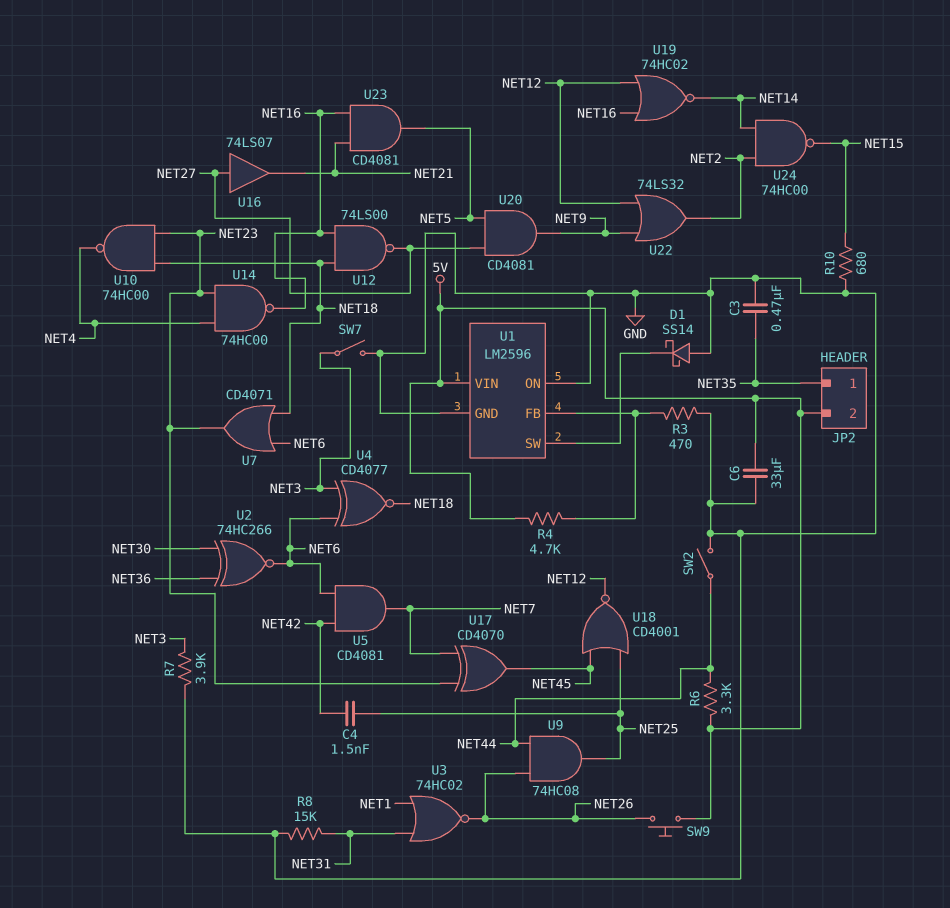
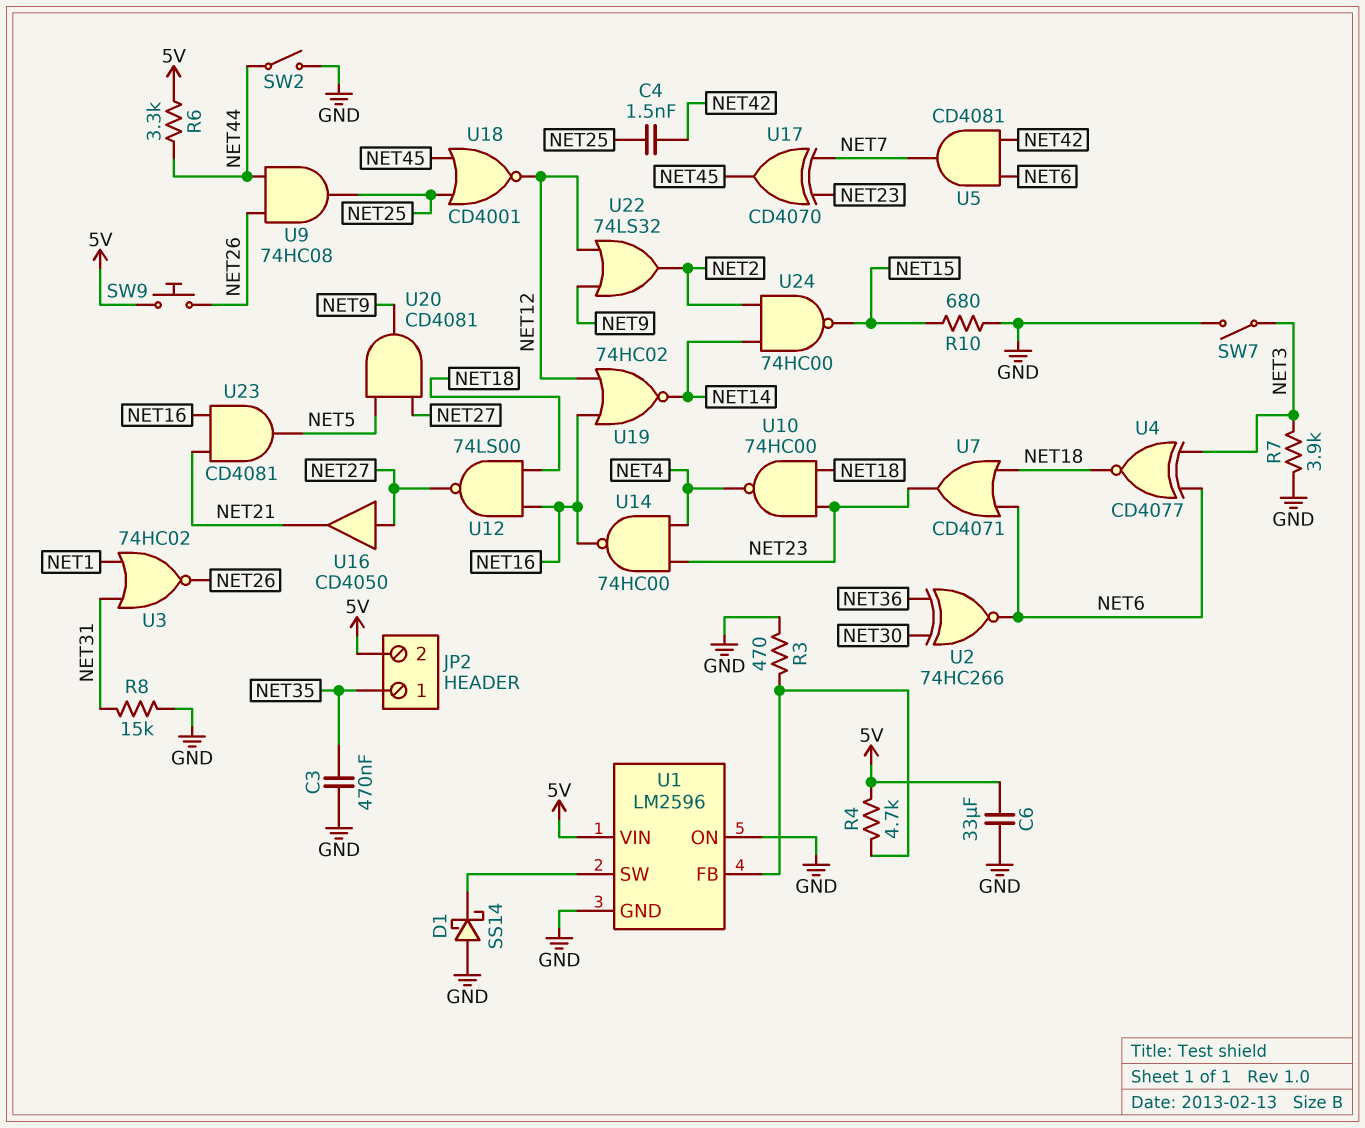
U16: buffer 74LS07 (in NET27, out NET21) -> buffer CD4050 (in NET27, out NET21)

